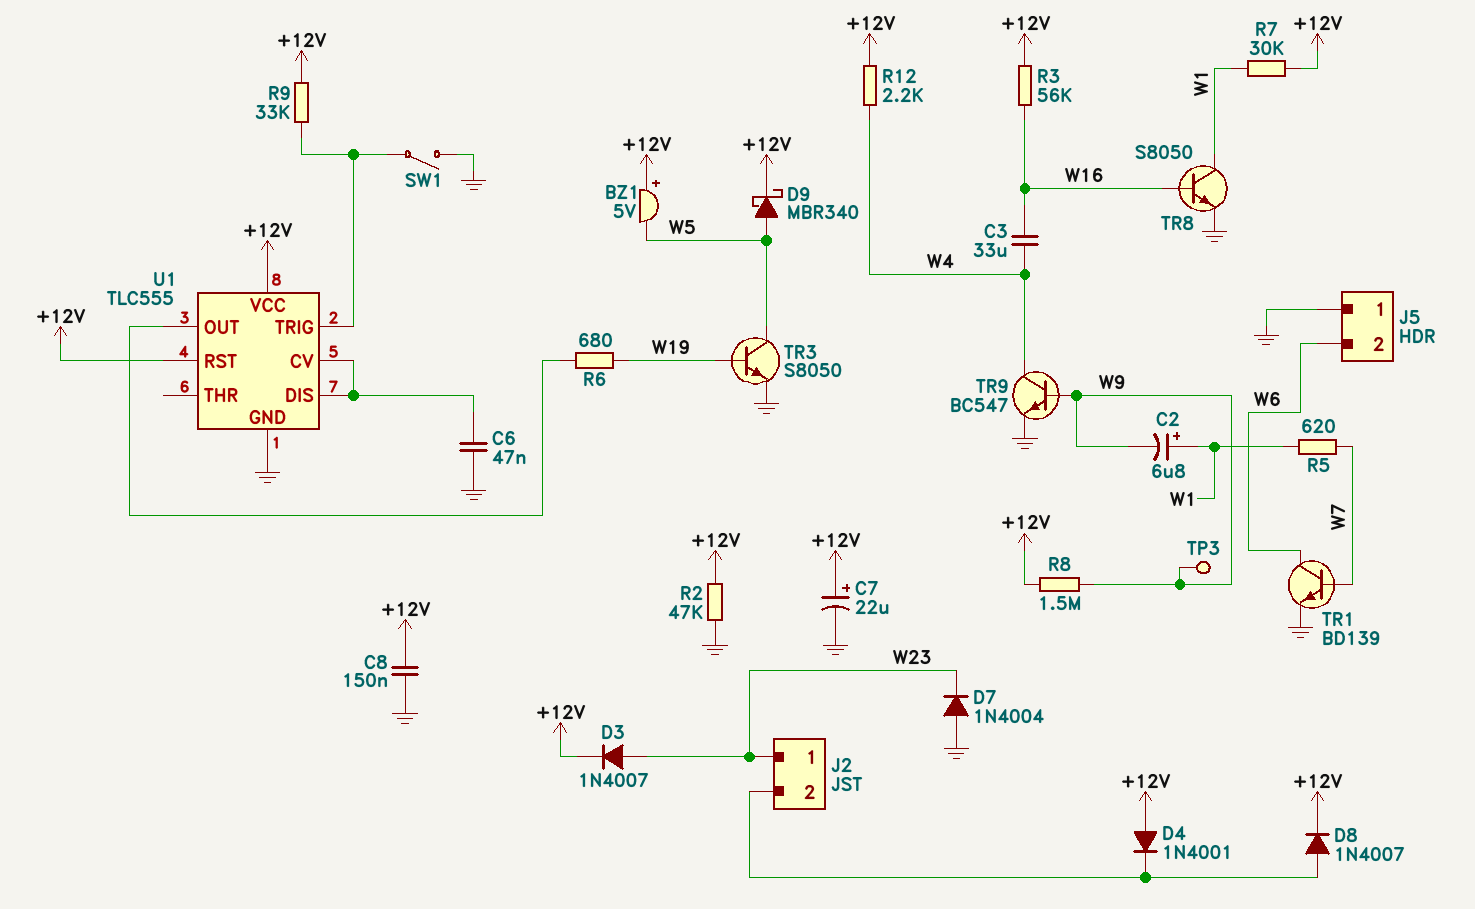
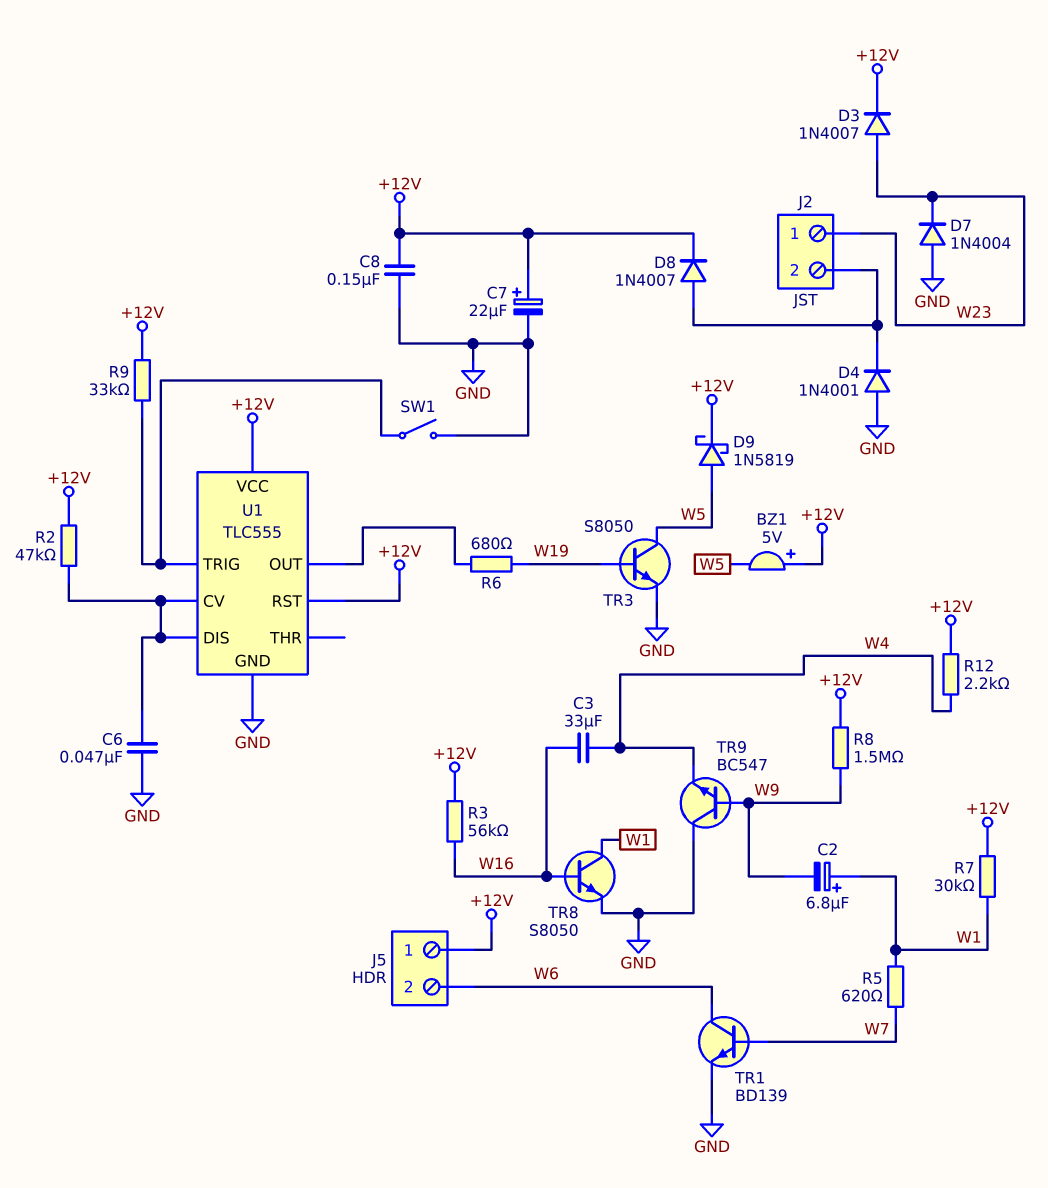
D4: diode 1N4001 (A +12V, K J2/2) -> diode 1N4001 (A GND, K J2/2)
D9: schottky MBR340 (A W5, K +12V) -> schottky 1N5819 (A W5, K +12V)
J5 pin 1: GND -> +12V
R2: 47k (+12V, GND) -> 47k (+12V, U1/CV)
TP3: test point (W9) -> none
TR9: NPN BC547 (B W9, C W4, E GND) -> NPN BC547 (B W9, C GND, E W4)

